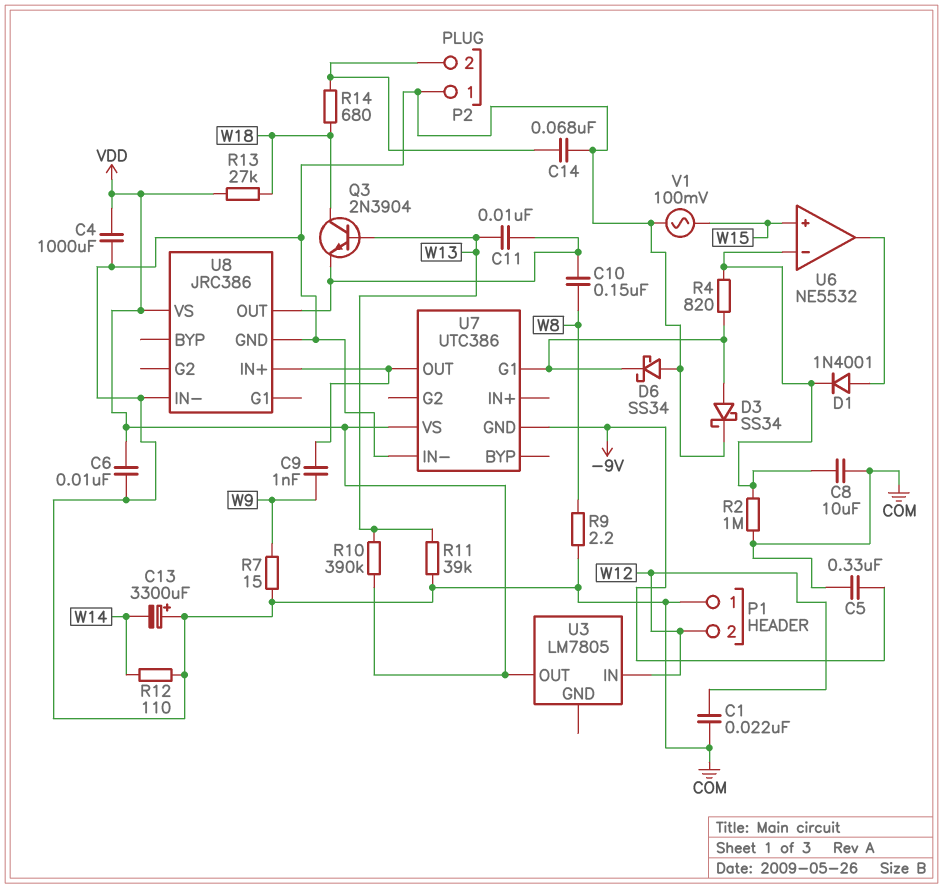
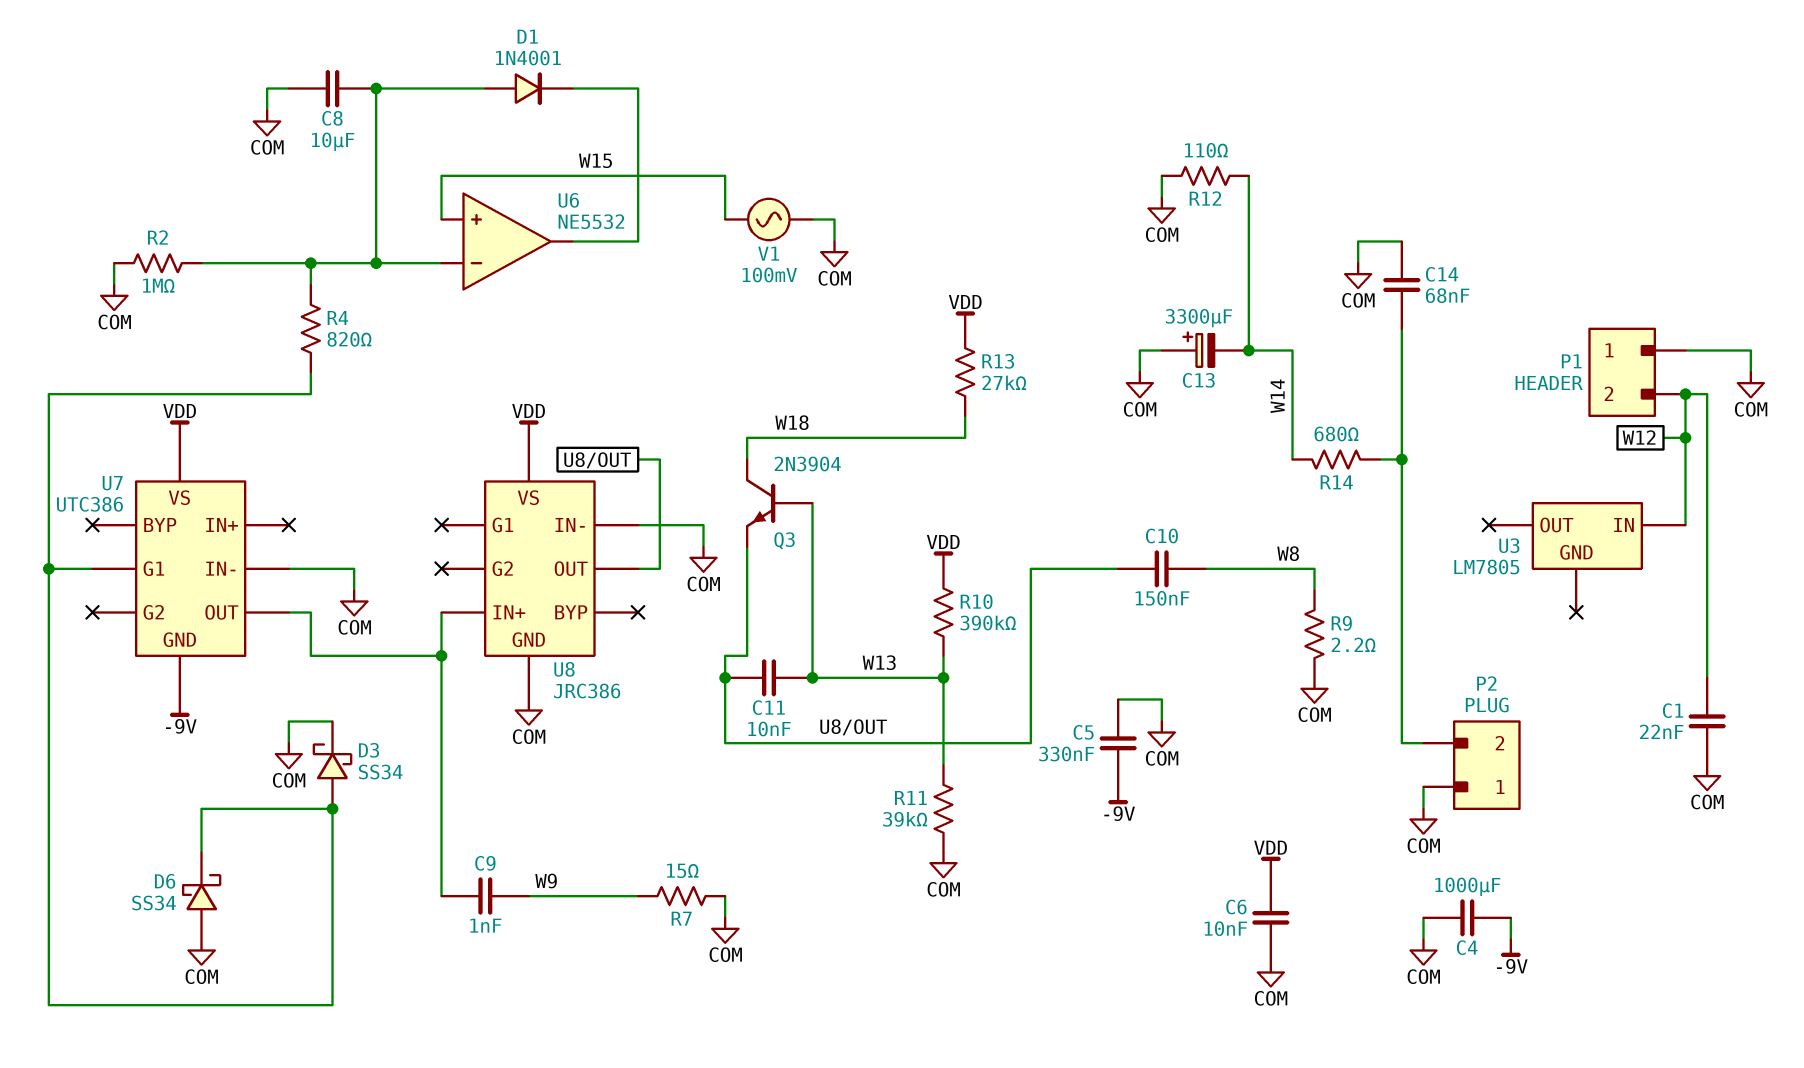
C4: 1000uF (COM, VDD) -> 1000uF (-9V, COM)
D1: diode 1N4001 (A U6/out, K U6/in-) -> diode 1N4001 (A U6/in-, K U6/out)
R14: 680 (P2/2, W18) -> 680 (P2/2, W14)
U3 pin OUT: VDD -> none

